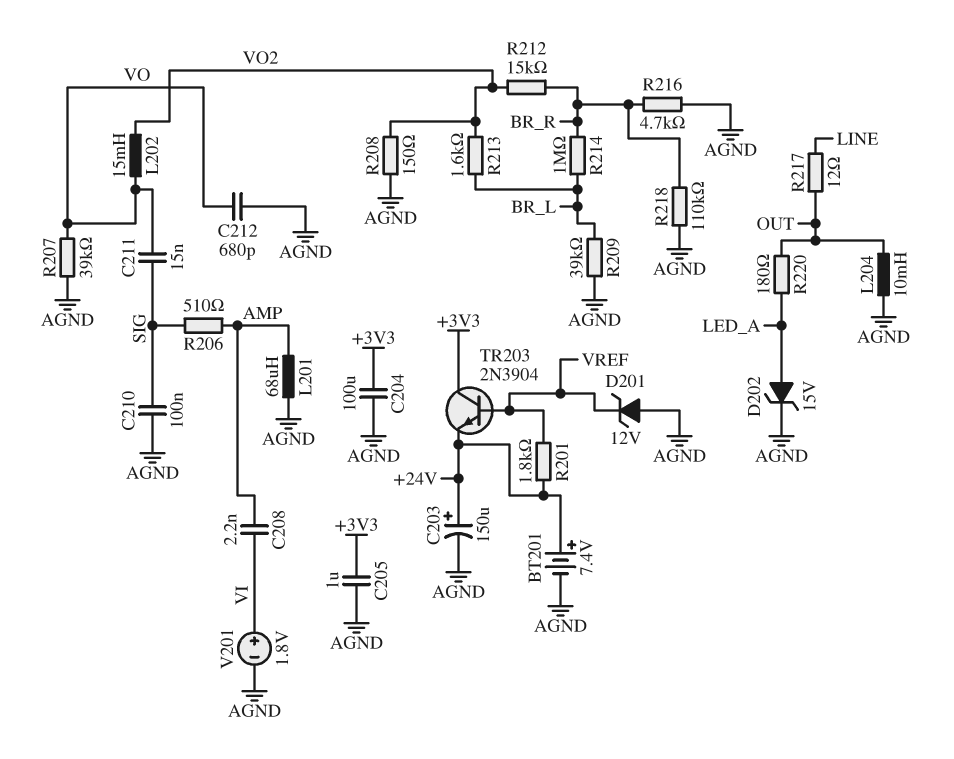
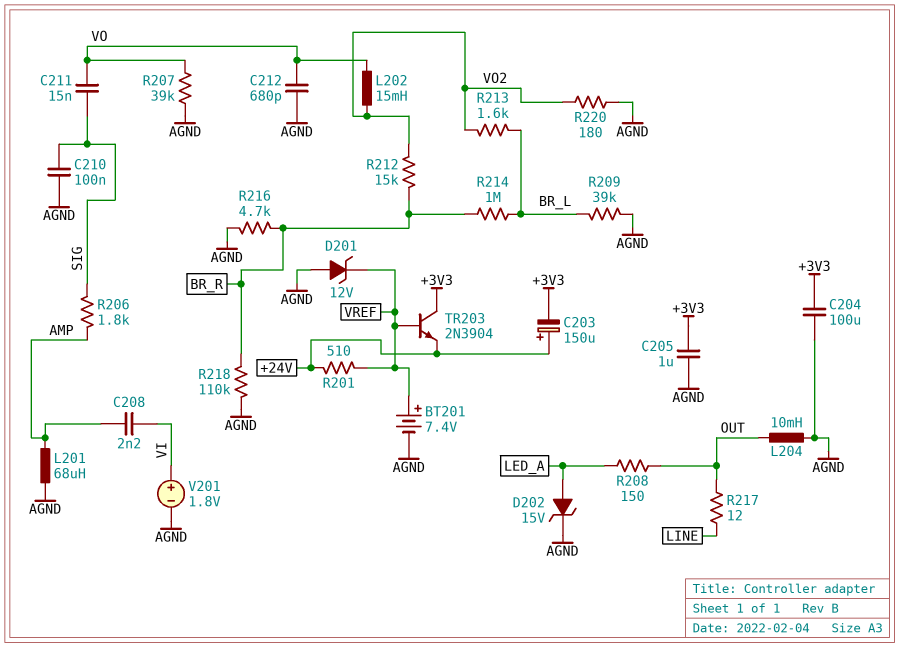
BT201: 7.4V (plus +24V, minus AGND) -> 7.4V (plus VREF, minus AGND)
C203: 150uF (plus +24V, minus AGND) -> 150uF (plus +24V, minus +3V3)
R201: 1.8k (+24V, VREF) -> 510 (+24V, VREF)
R206: 510 (AMP, SIG) -> 1.8k (AMP, SIG)
R208: 150 (AGND, VO2) -> 150 (LED_A, OUT)
R220: 180 (LED_A, OUT) -> 180 (AGND, VO2)

